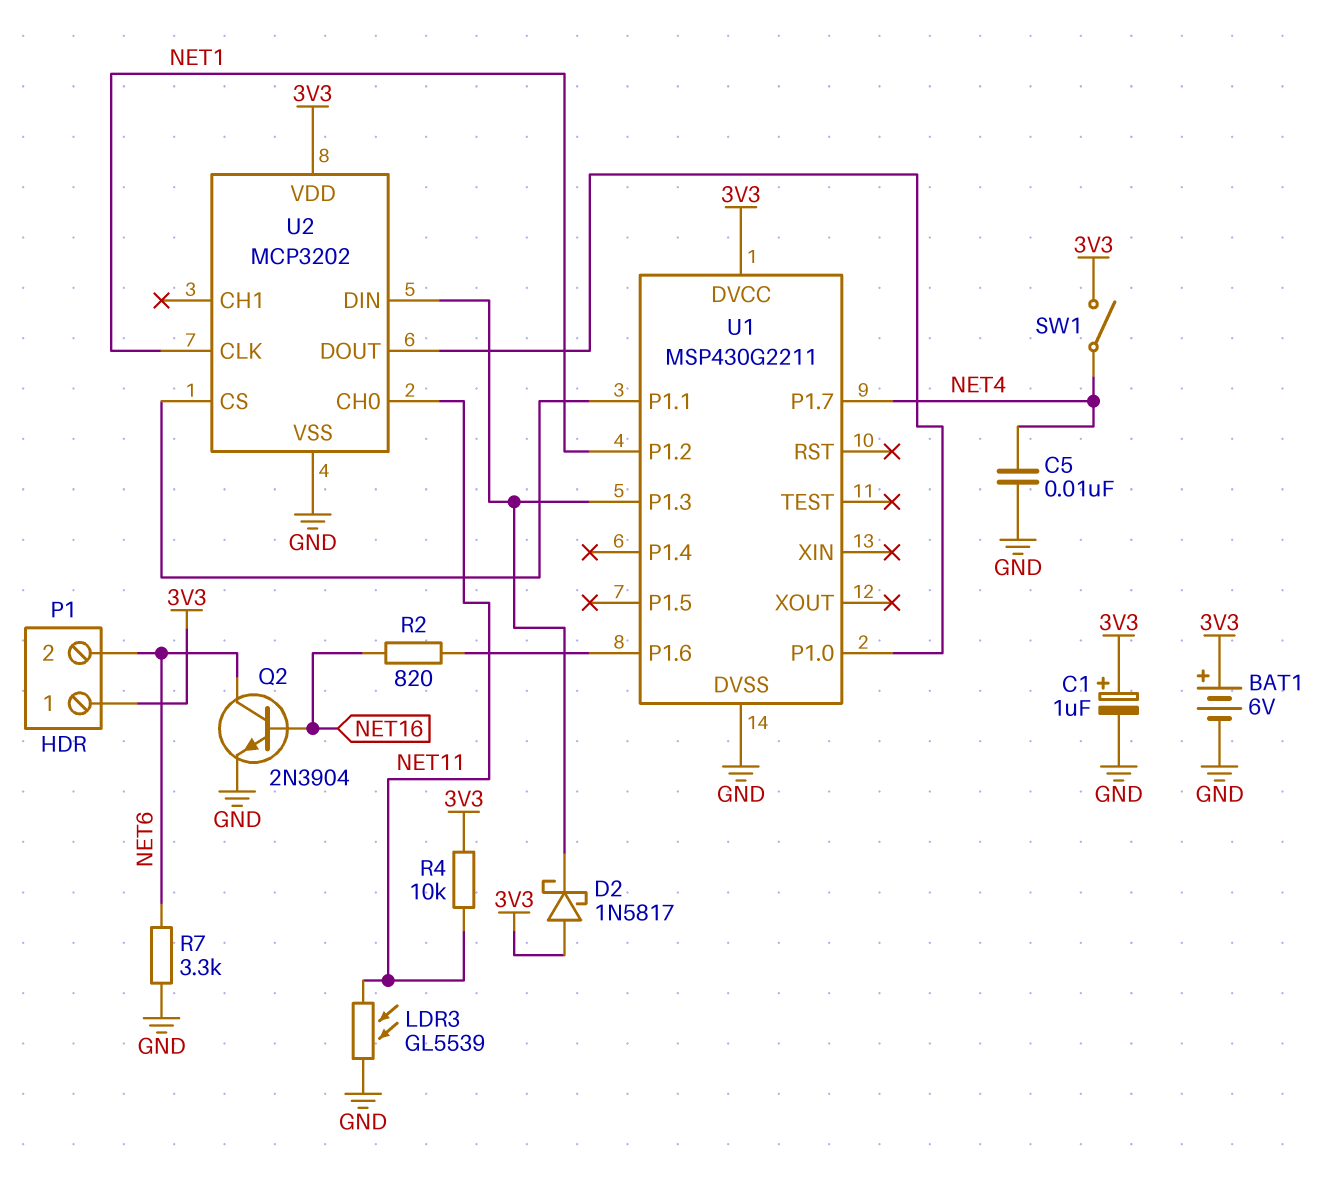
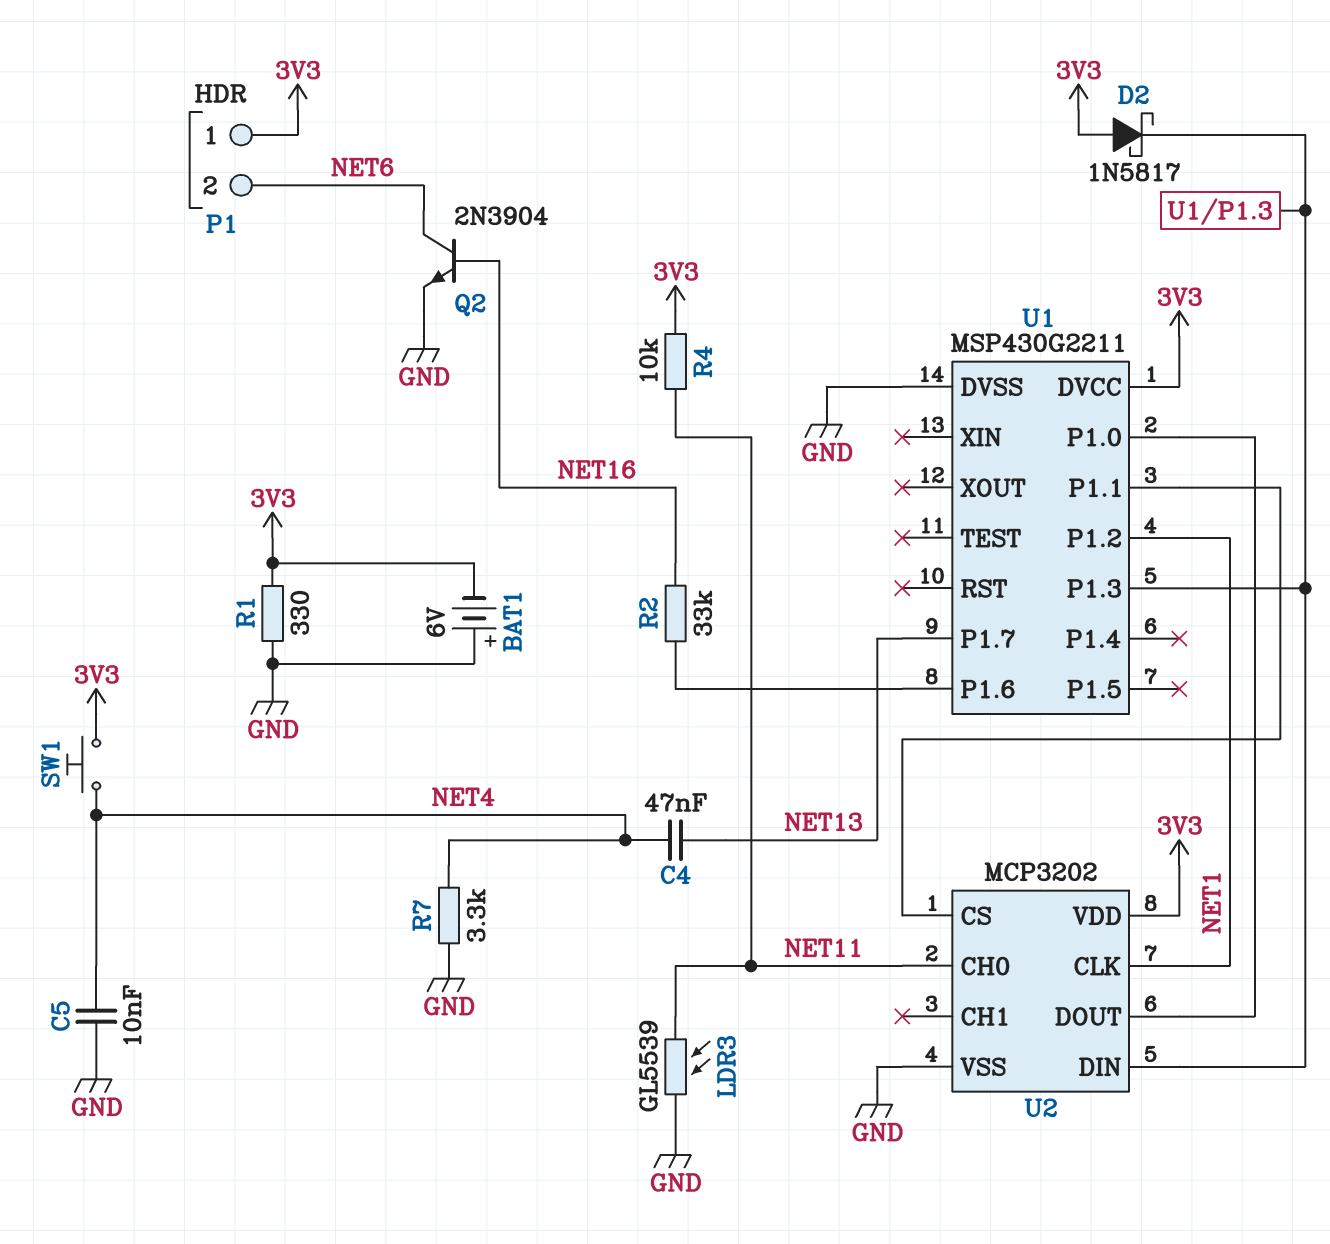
BAT1: 6V (plus 3V3, minus GND) -> 6V (plus GND, minus 3V3)
C1: 1uF (plus 3V3, minus GND) -> none
C4: none -> 47nF (NET4, NET13)
R1: none -> 330 (3V3, GND)
R2: 820 (NET16, U1/P1.6) -> 33k (NET16, U1/P1.6)
R7: 3.3k (GND, NET6) -> 3.3k (GND, NET4)
SW1: switch (3V3, NET4) -> button (3V3, NET4)
U1 pin P1.7: NET4 -> NET13

